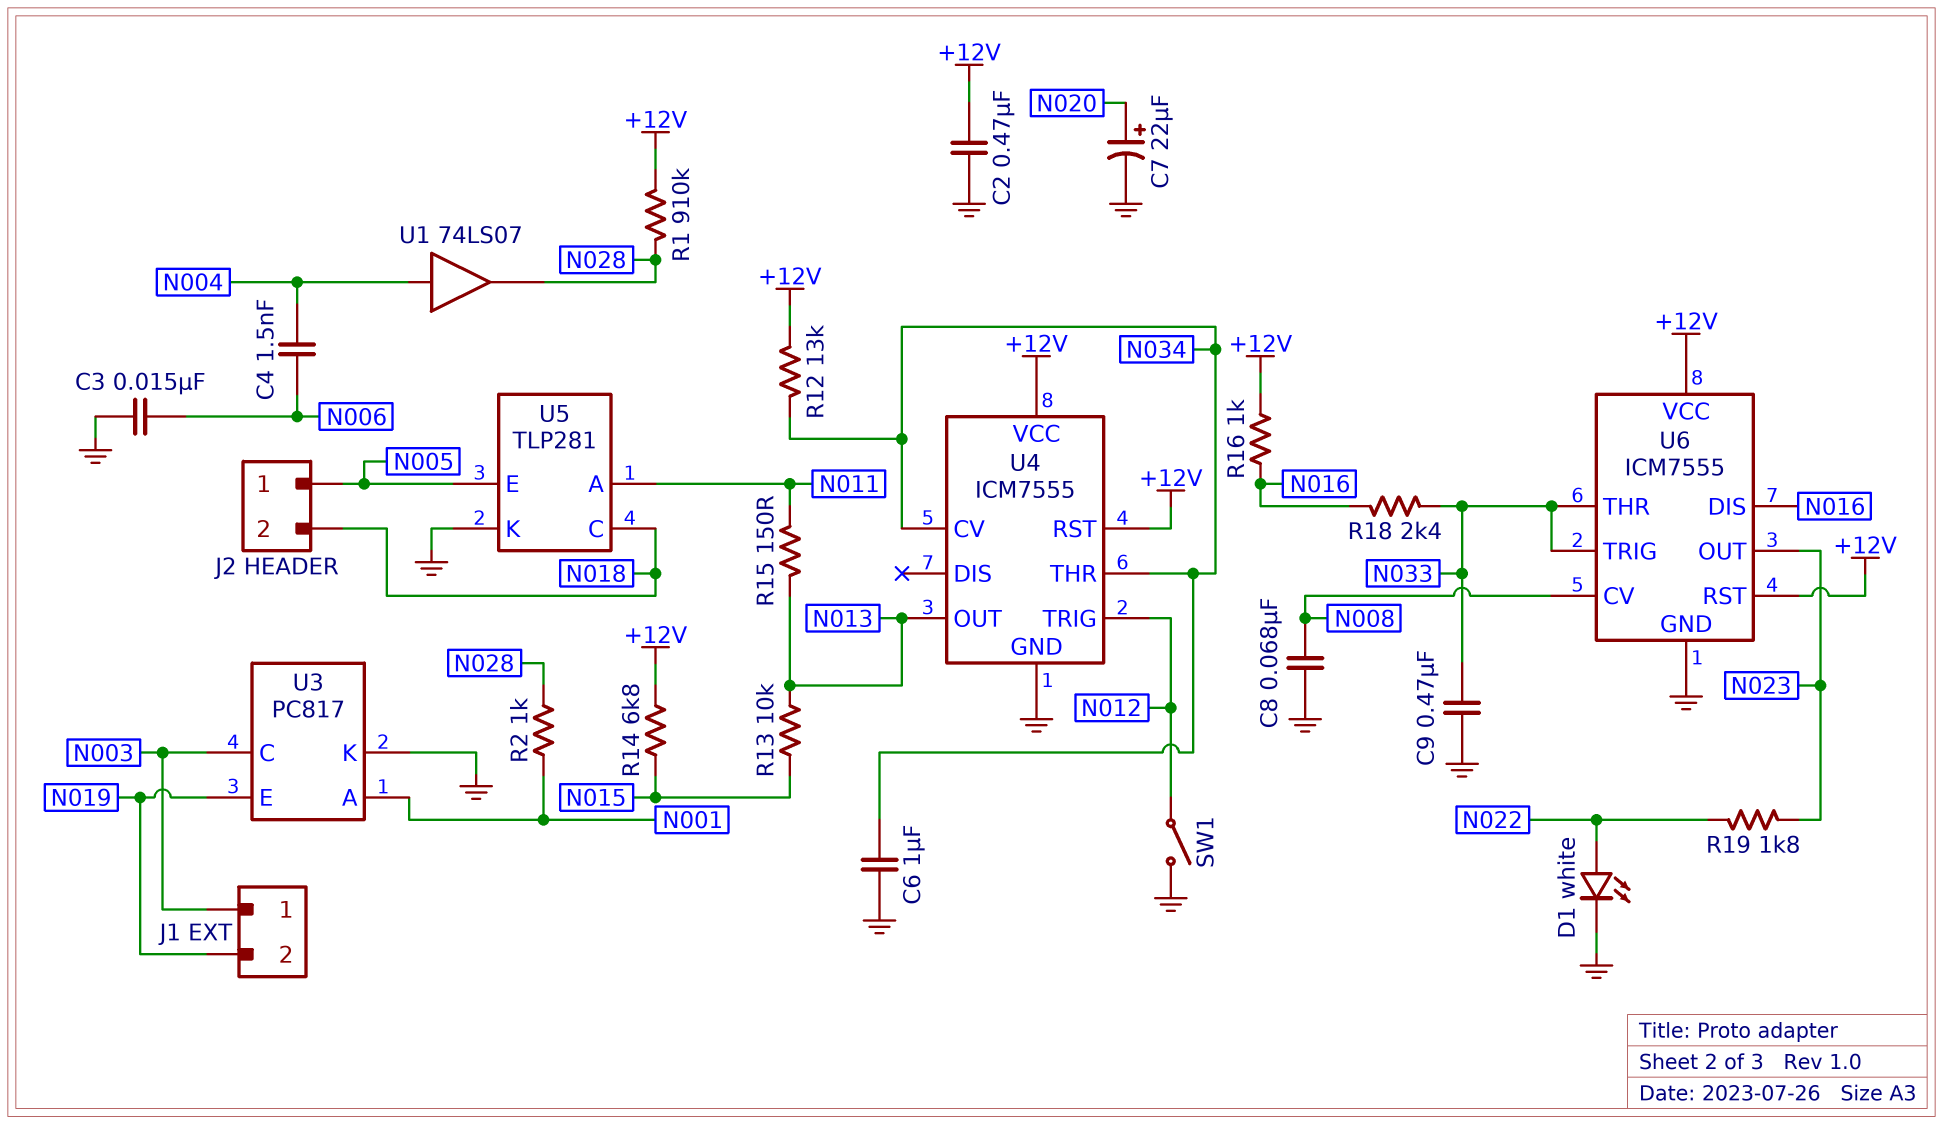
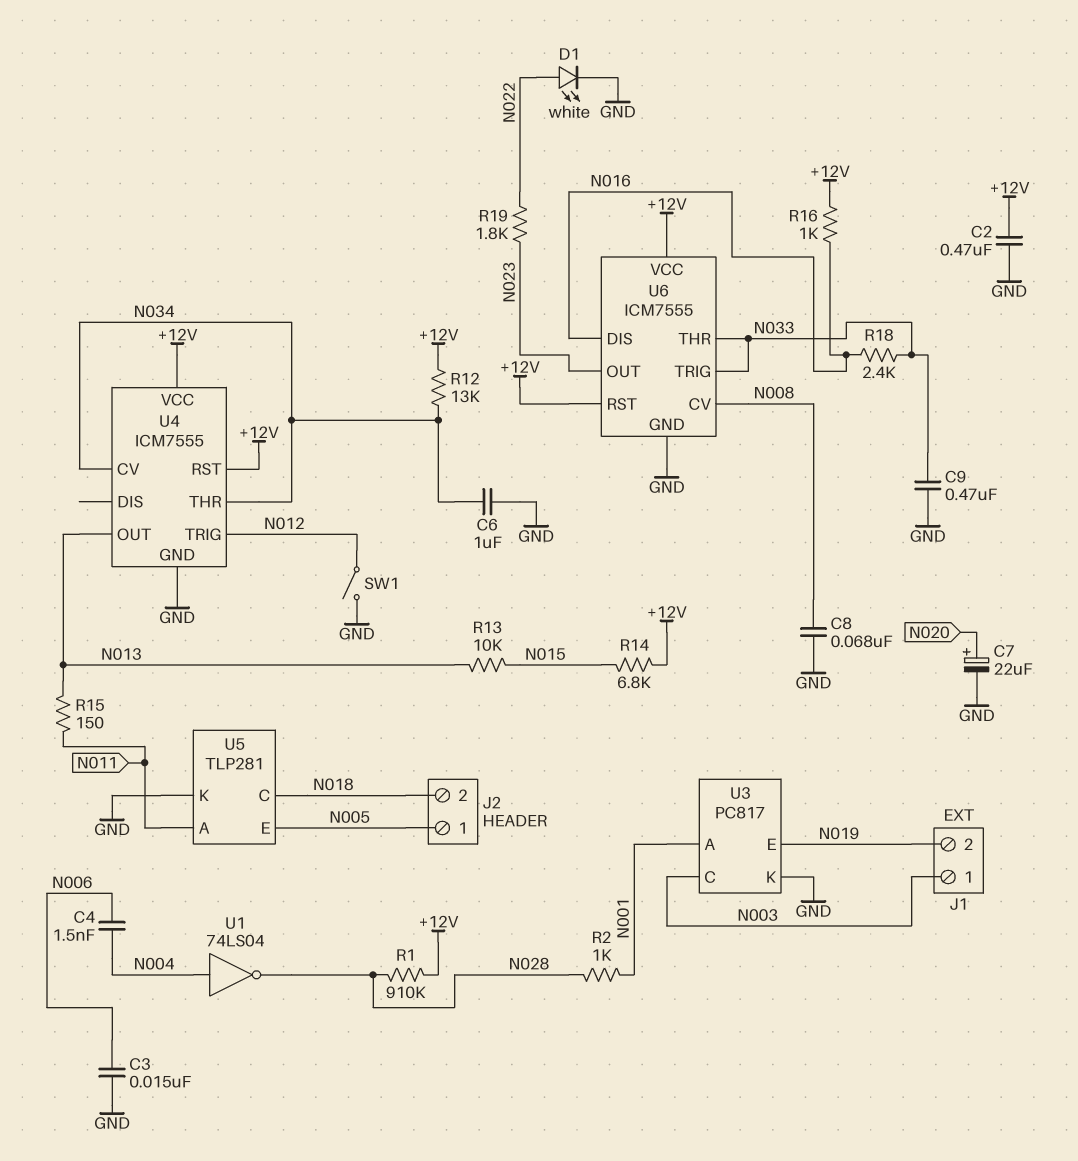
U1: buffer 74LS07 (in N004, out N028) -> NOT 74LS04 (in N004, out N028)

